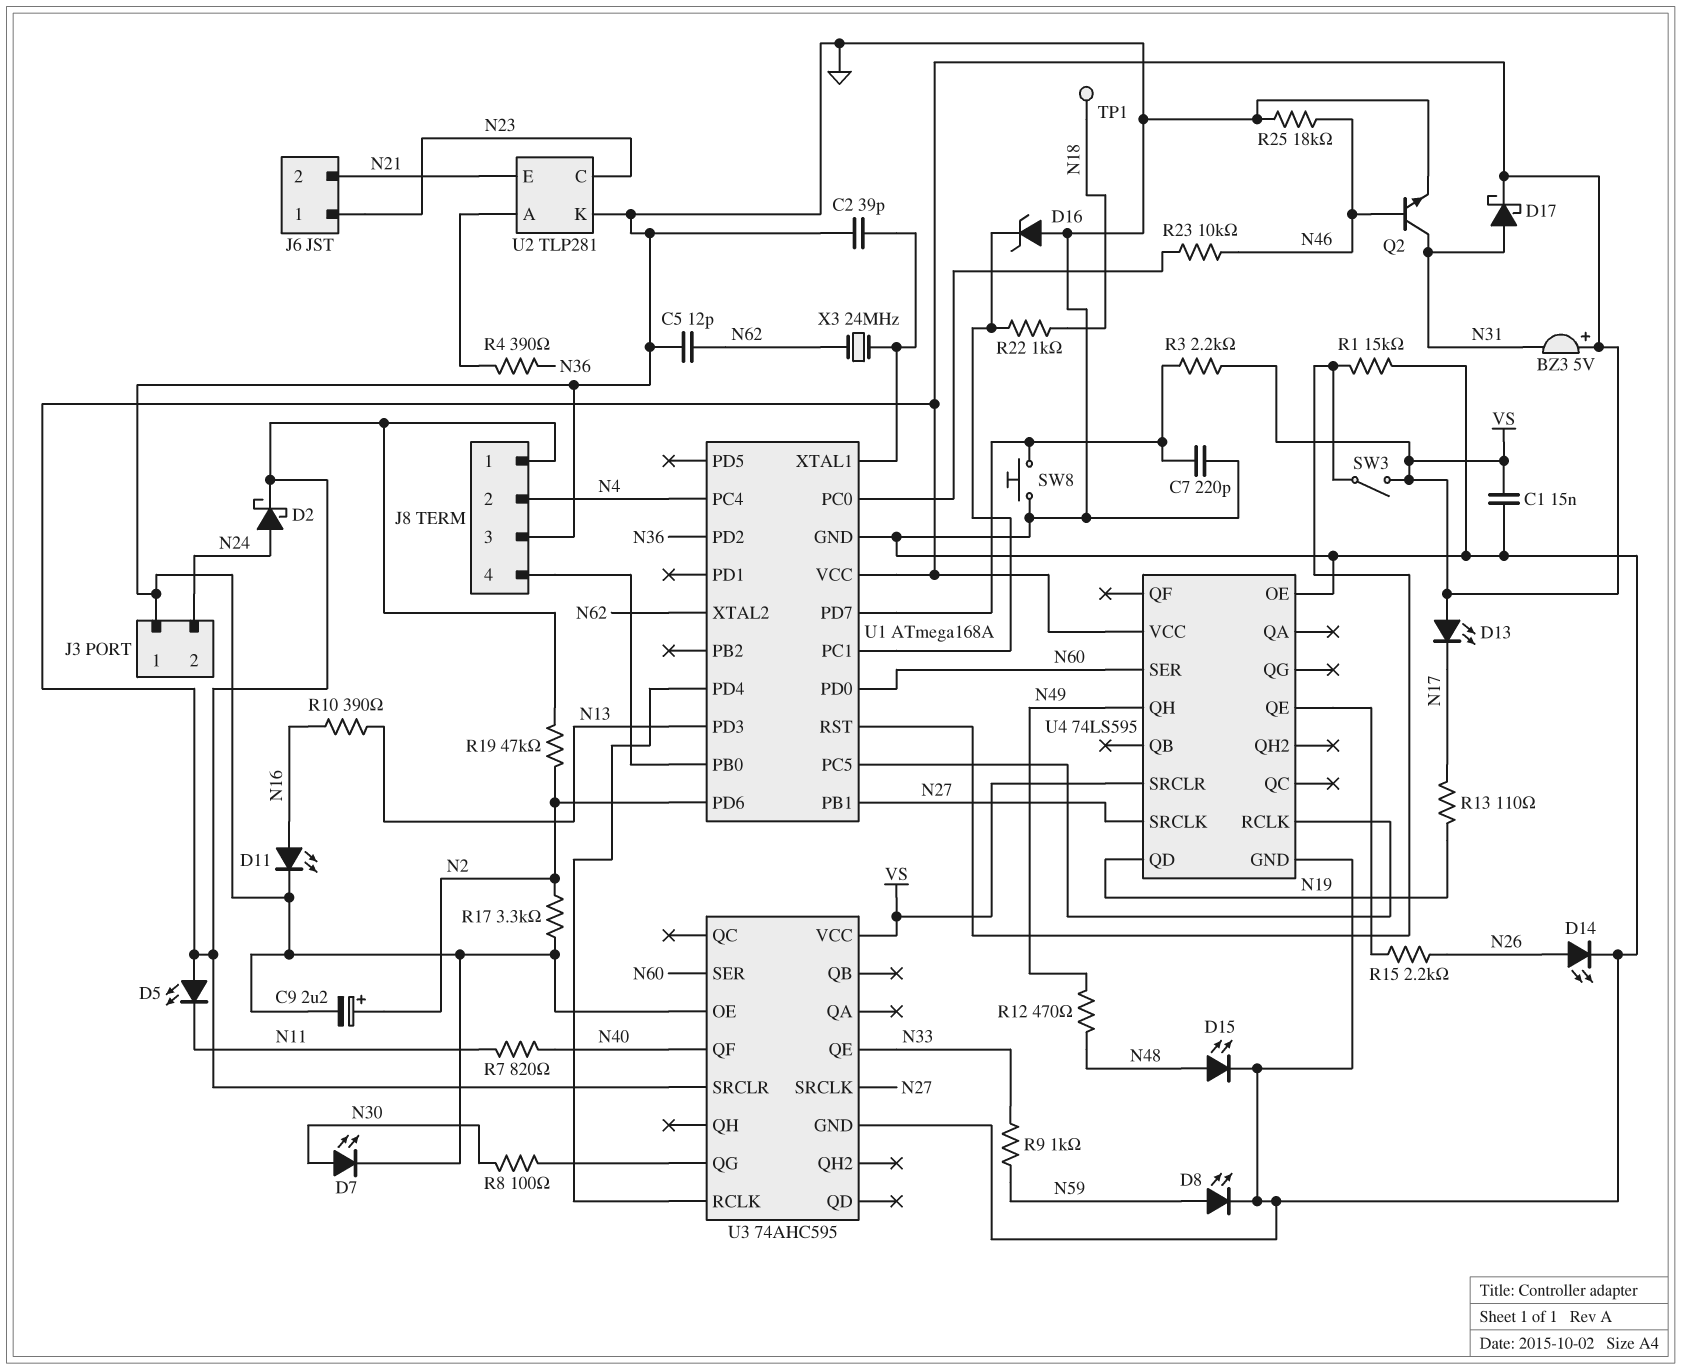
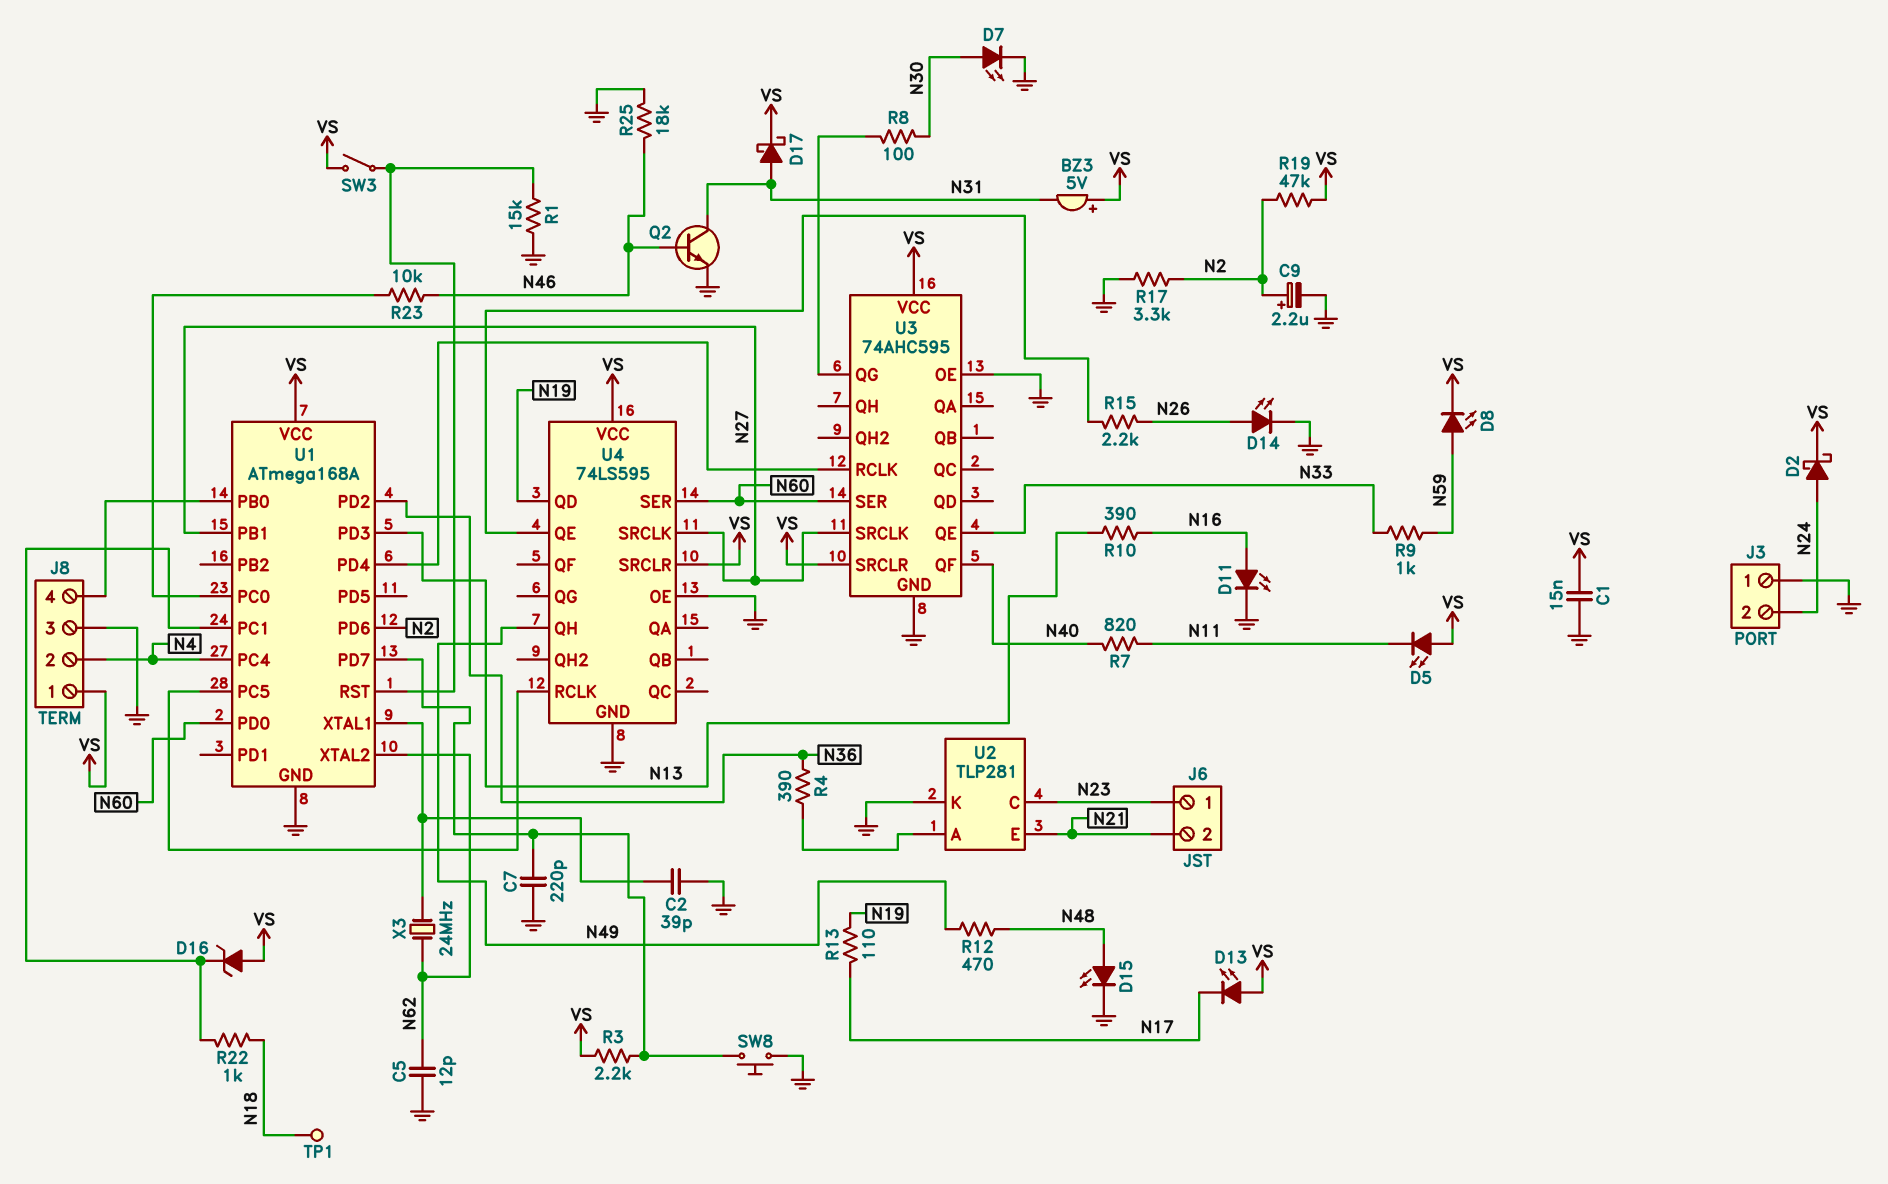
D8: LED (A N59, K GND) -> LED (A N59, K VS)
D16: zener (A GND, K U1/PC1) -> zener (A VS, K U1/PC1)

